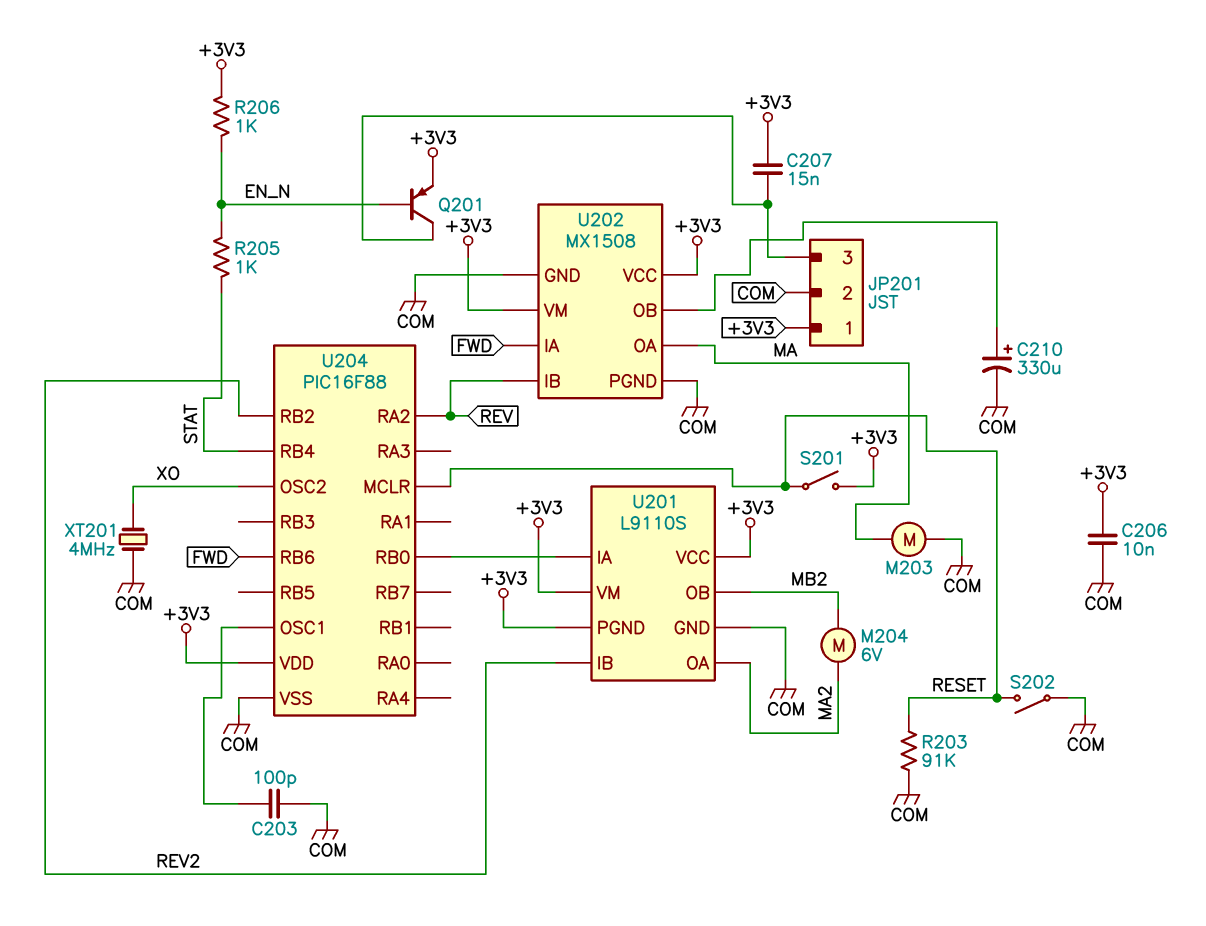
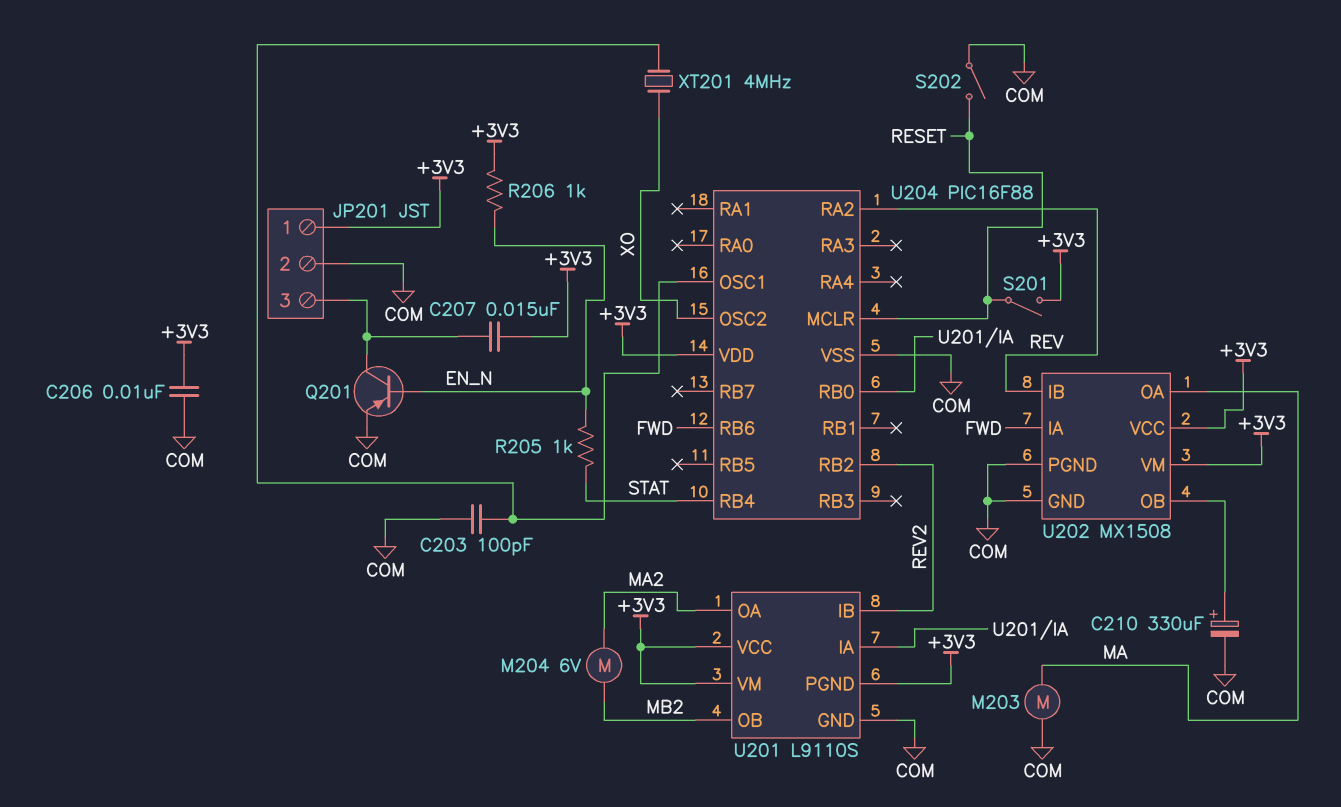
Q201: PNP (B EN_N, C JP201/3, E +3V3) -> PNP (B EN_N, C JP201/3, E COM)
R203: 91k (COM, RESET) -> none
XT201: 4MHz (COM, XO) -> 4MHz (U204/OSC1, XO)

